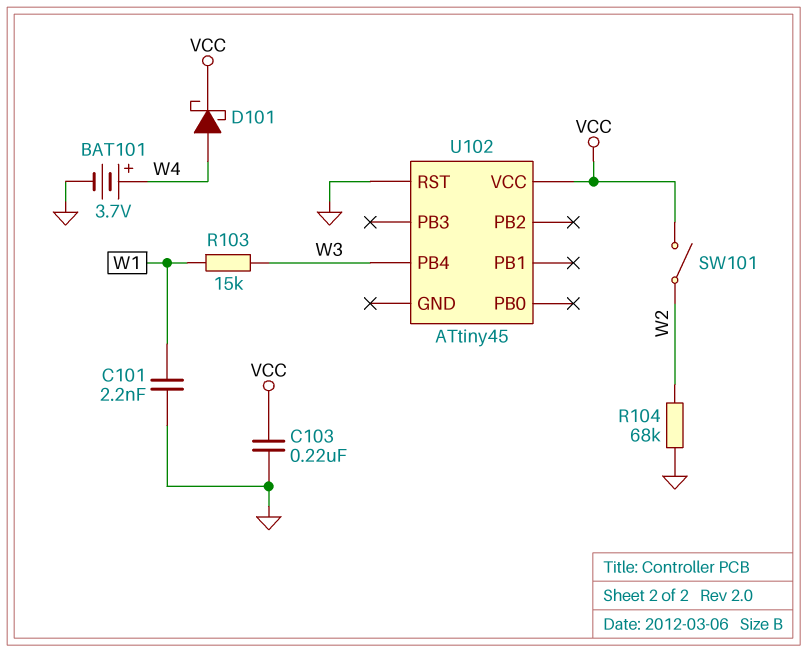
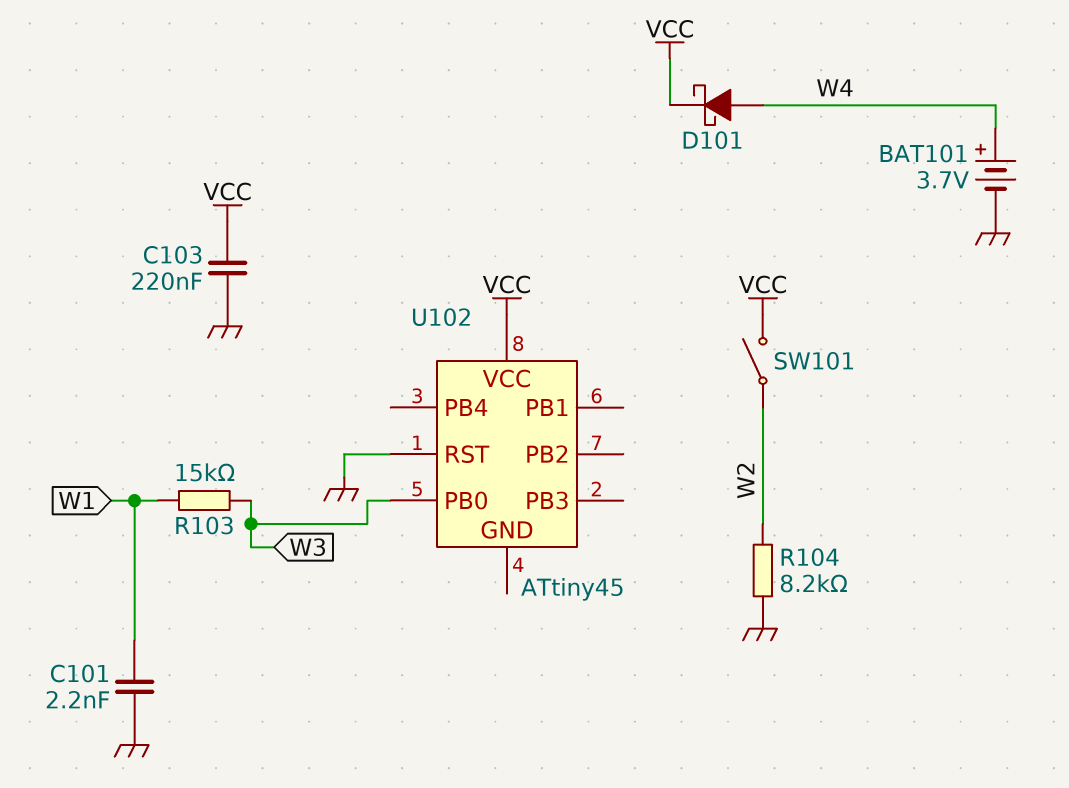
R104: 68k (GND, W2) -> 8.2k (GND, W2)
U102 pin PB0: none -> W3
U102 pin PB4: W3 -> none

